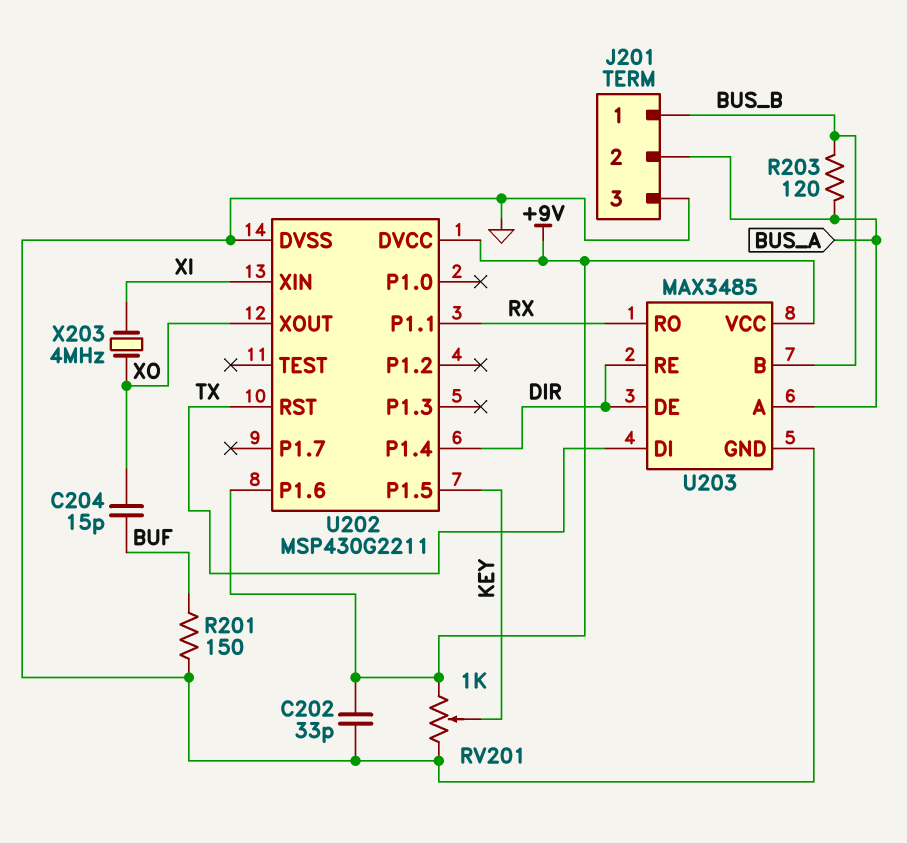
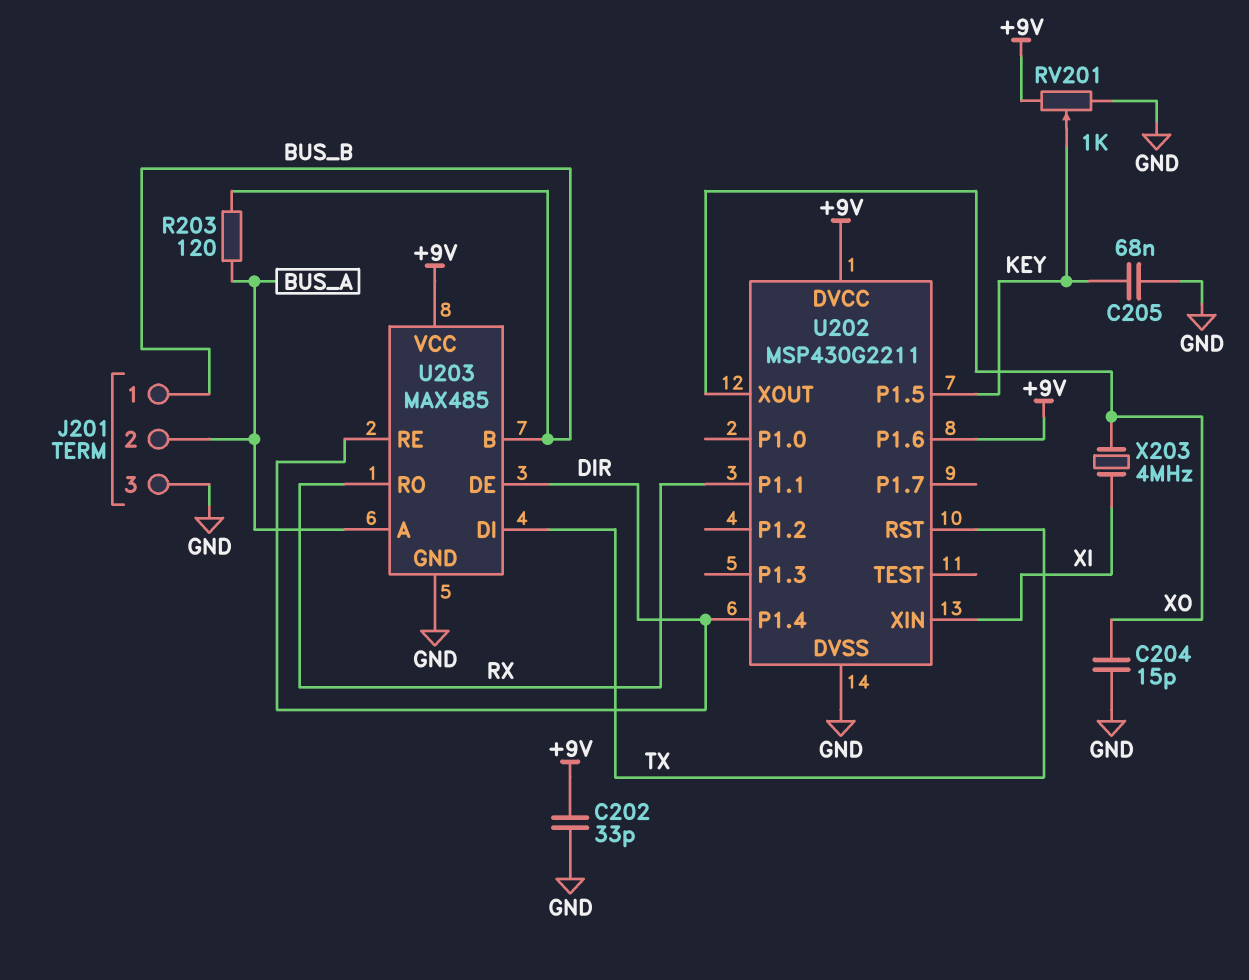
C204: 15pF (BUF, XO) -> 15pF (GND, XO)
C205: none -> 68nF (GND, KEY)
R201: 150 (BUF, GND) -> none
U203: MAX3485 -> MAX485

